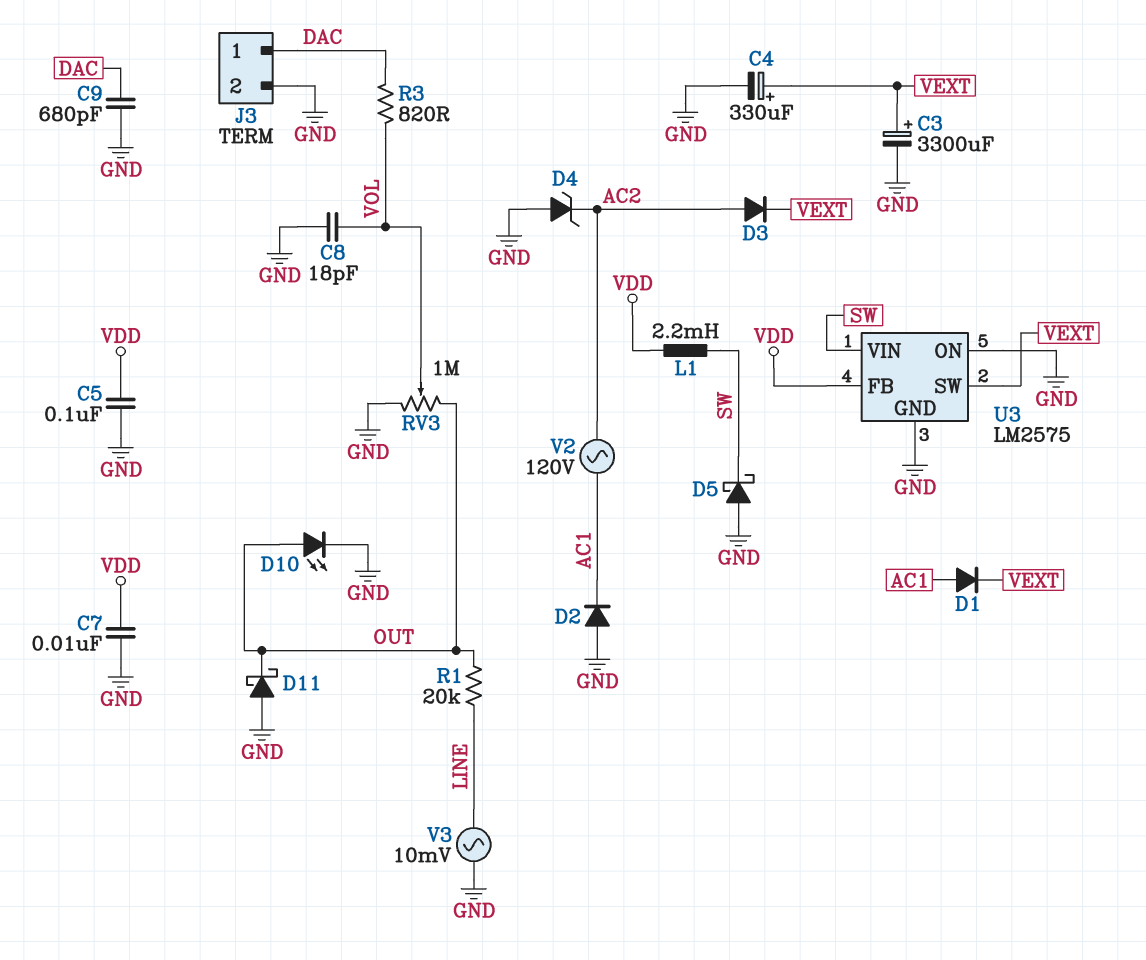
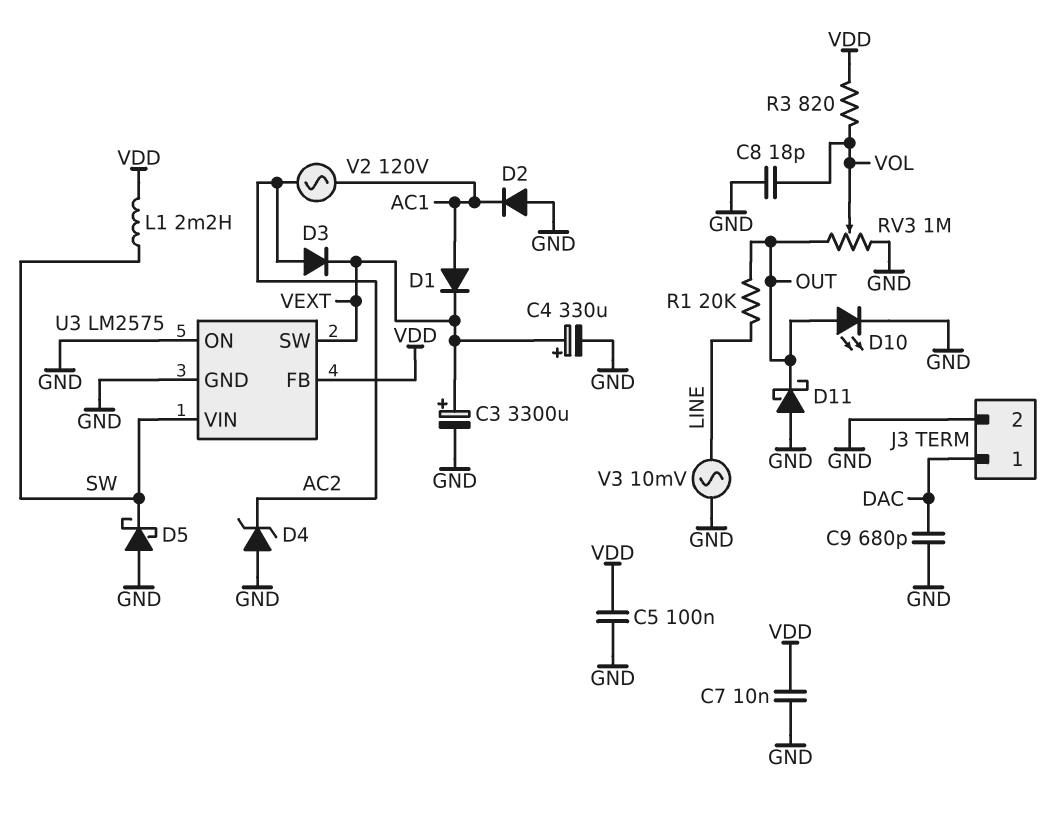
R3: 820 (DAC, VOL) -> 820 (VDD, VOL)

